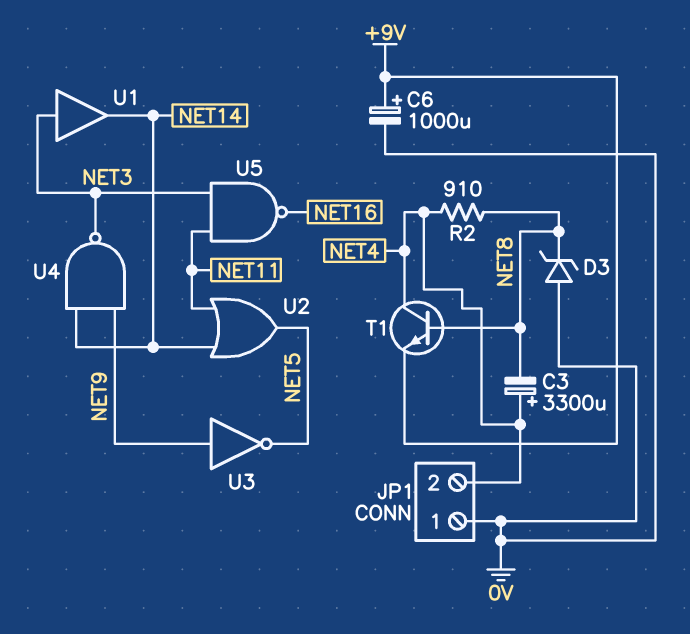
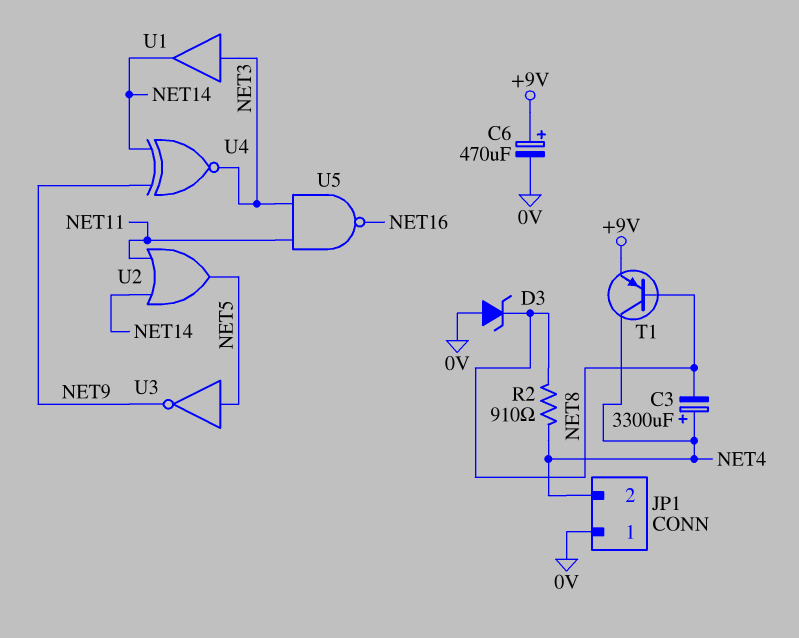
C6: 1000uF (plus +9V, minus 0V) -> 470uF (plus +9V, minus 0V)
T1: NPN (B NET8, C NET4, E +9V) -> PNP (B NET8, C NET4, E +9V)
U3: NOT (in NET9, out NET5) -> NOT (in NET5, out NET9)
U4: NAND (in NET9, in NET14, out NET3) -> XNOR (in NET9, in NET14, out NET3)

